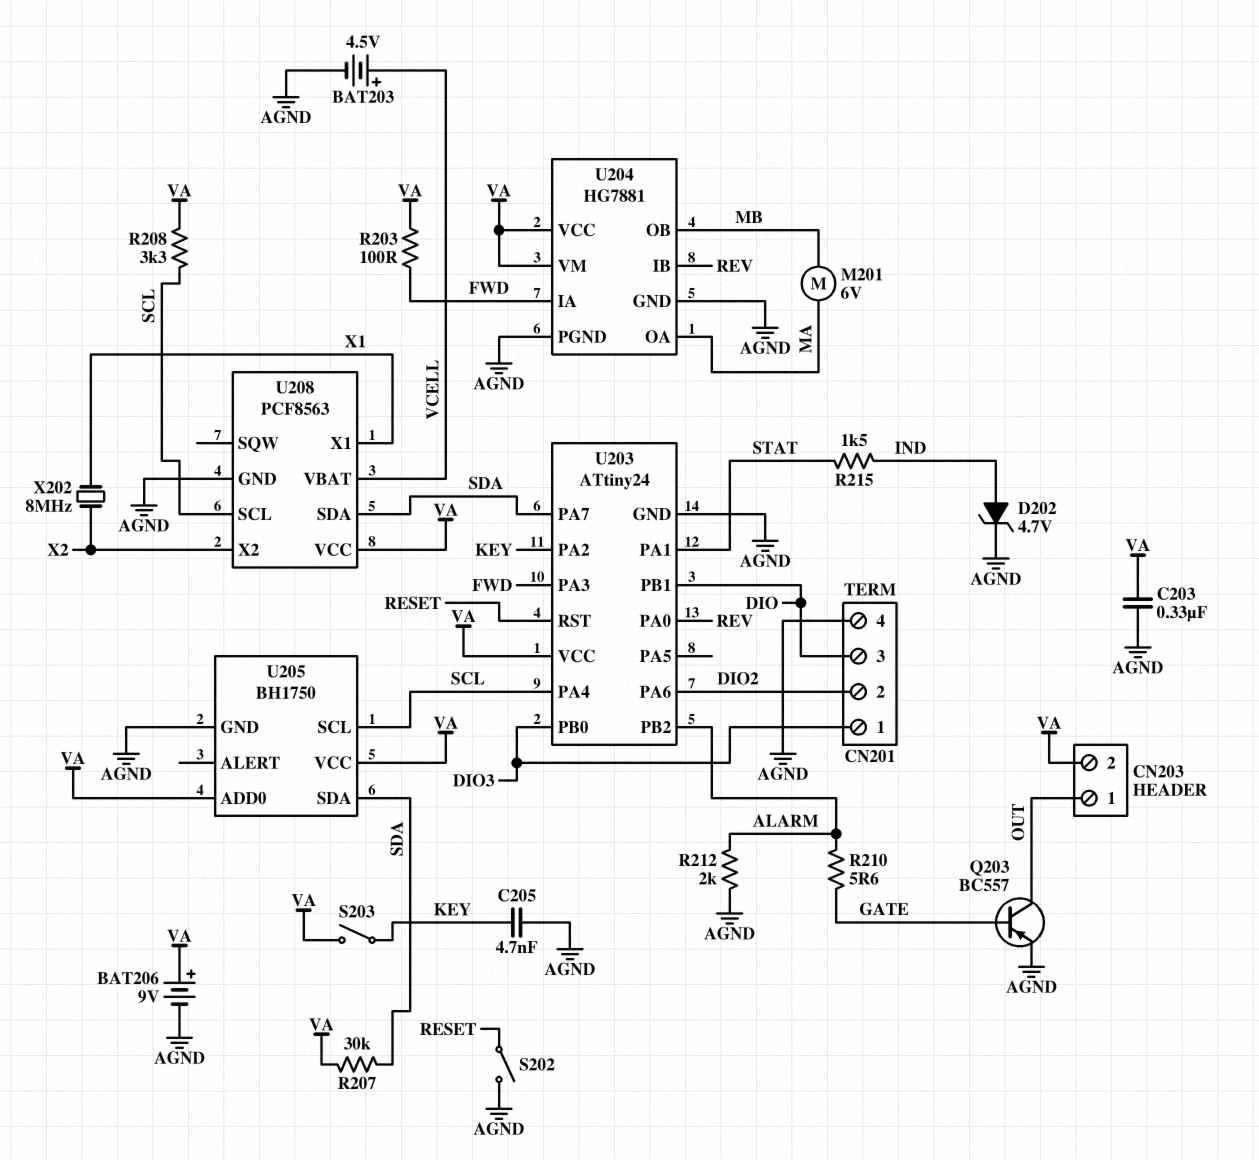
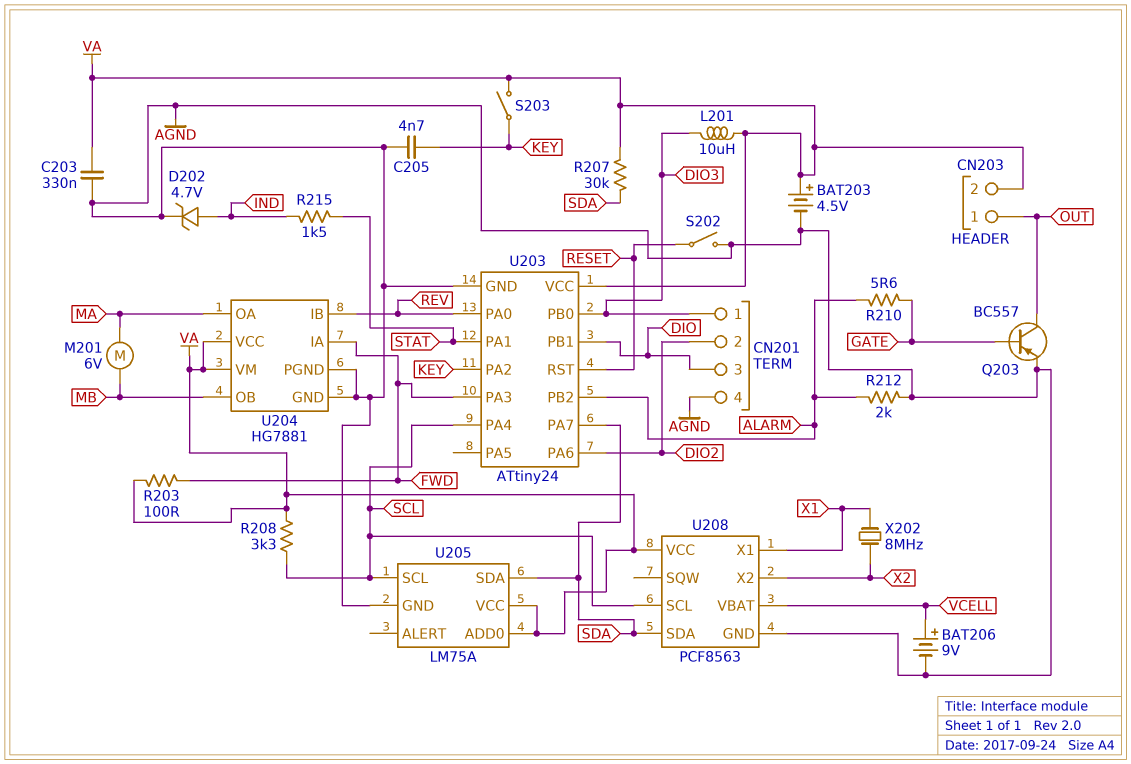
BAT203: 4.5V (plus VCELL, minus AGND) -> 4.5V (plus VA, minus AGND)
BAT206: 9V (plus VA, minus AGND) -> 9V (plus VCELL, minus AGND)
L201: none -> 10uH (DIO3, VA)
U205: BH1750 -> LM75A

